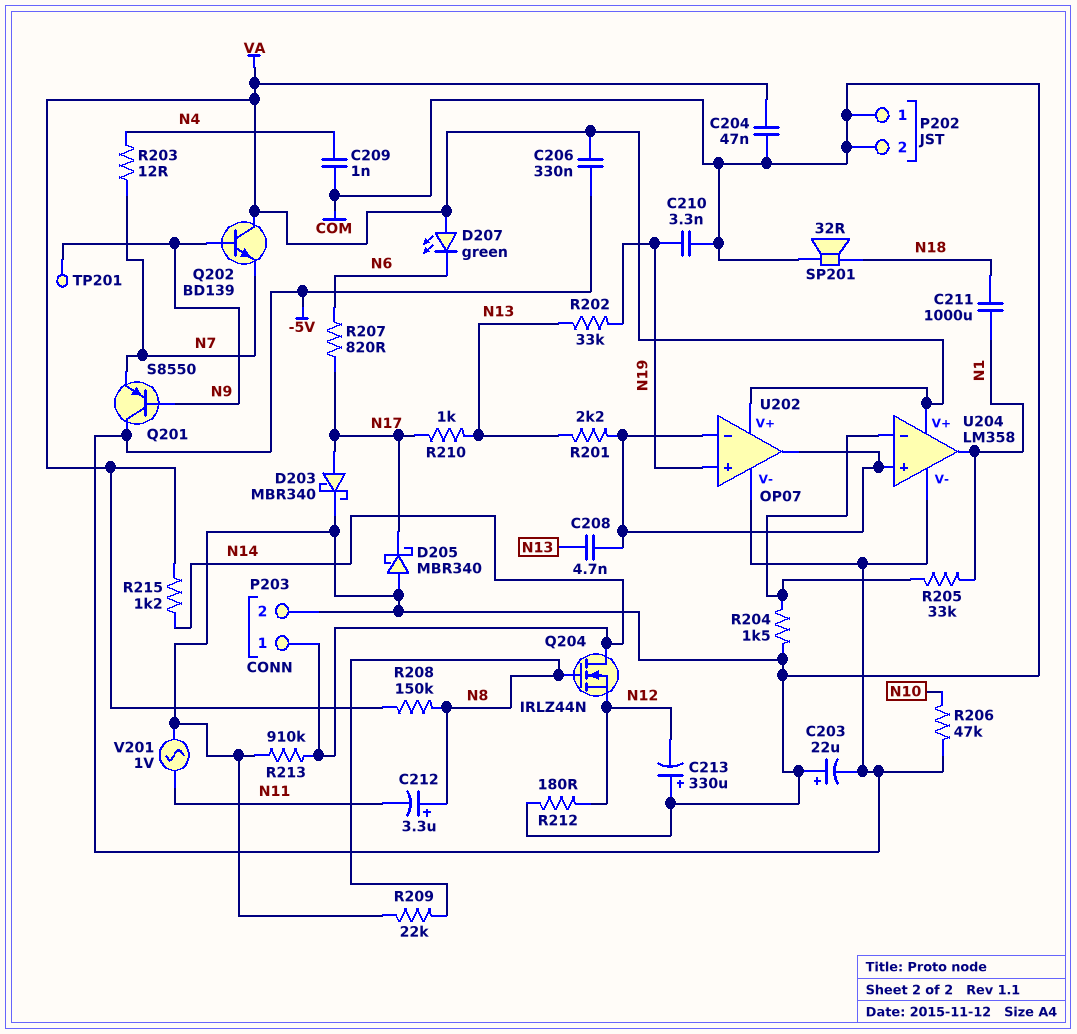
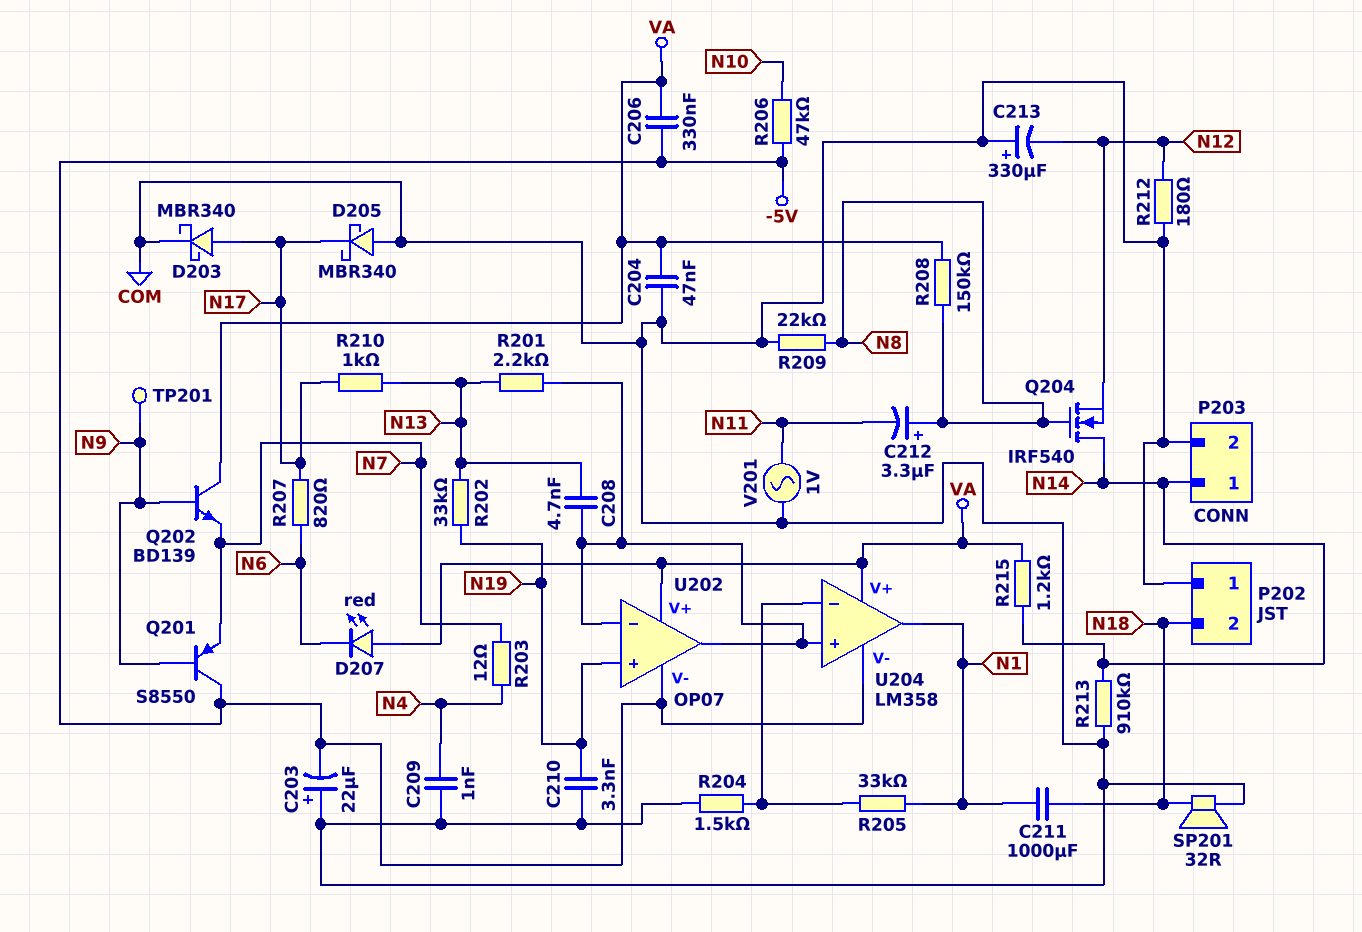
D207: LED green (A VA, K N6) -> LED red (A VA, K N6)
P202 pin 2: COM -> N18
Q204: NMOS IRLZ44N (G N8, D N14, S N12) -> NMOS IRF540 (G N8, D N14, S N12)

